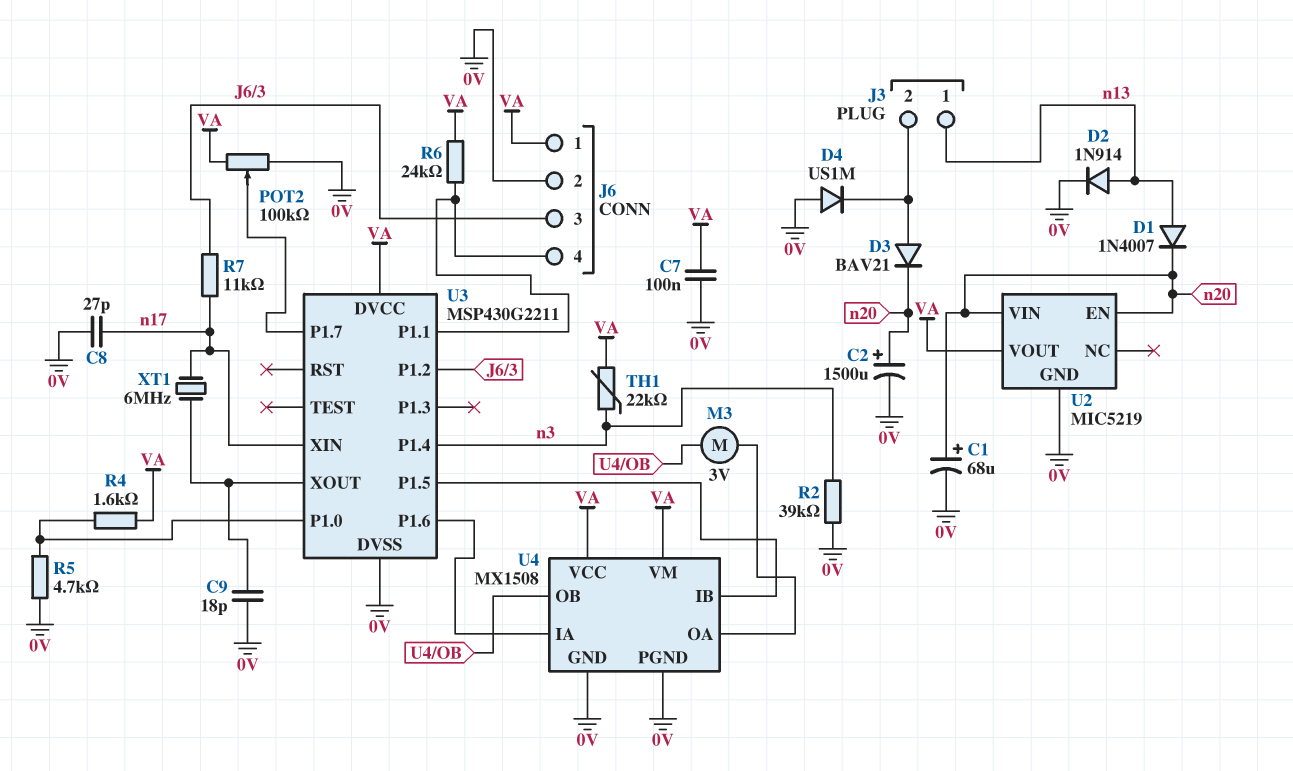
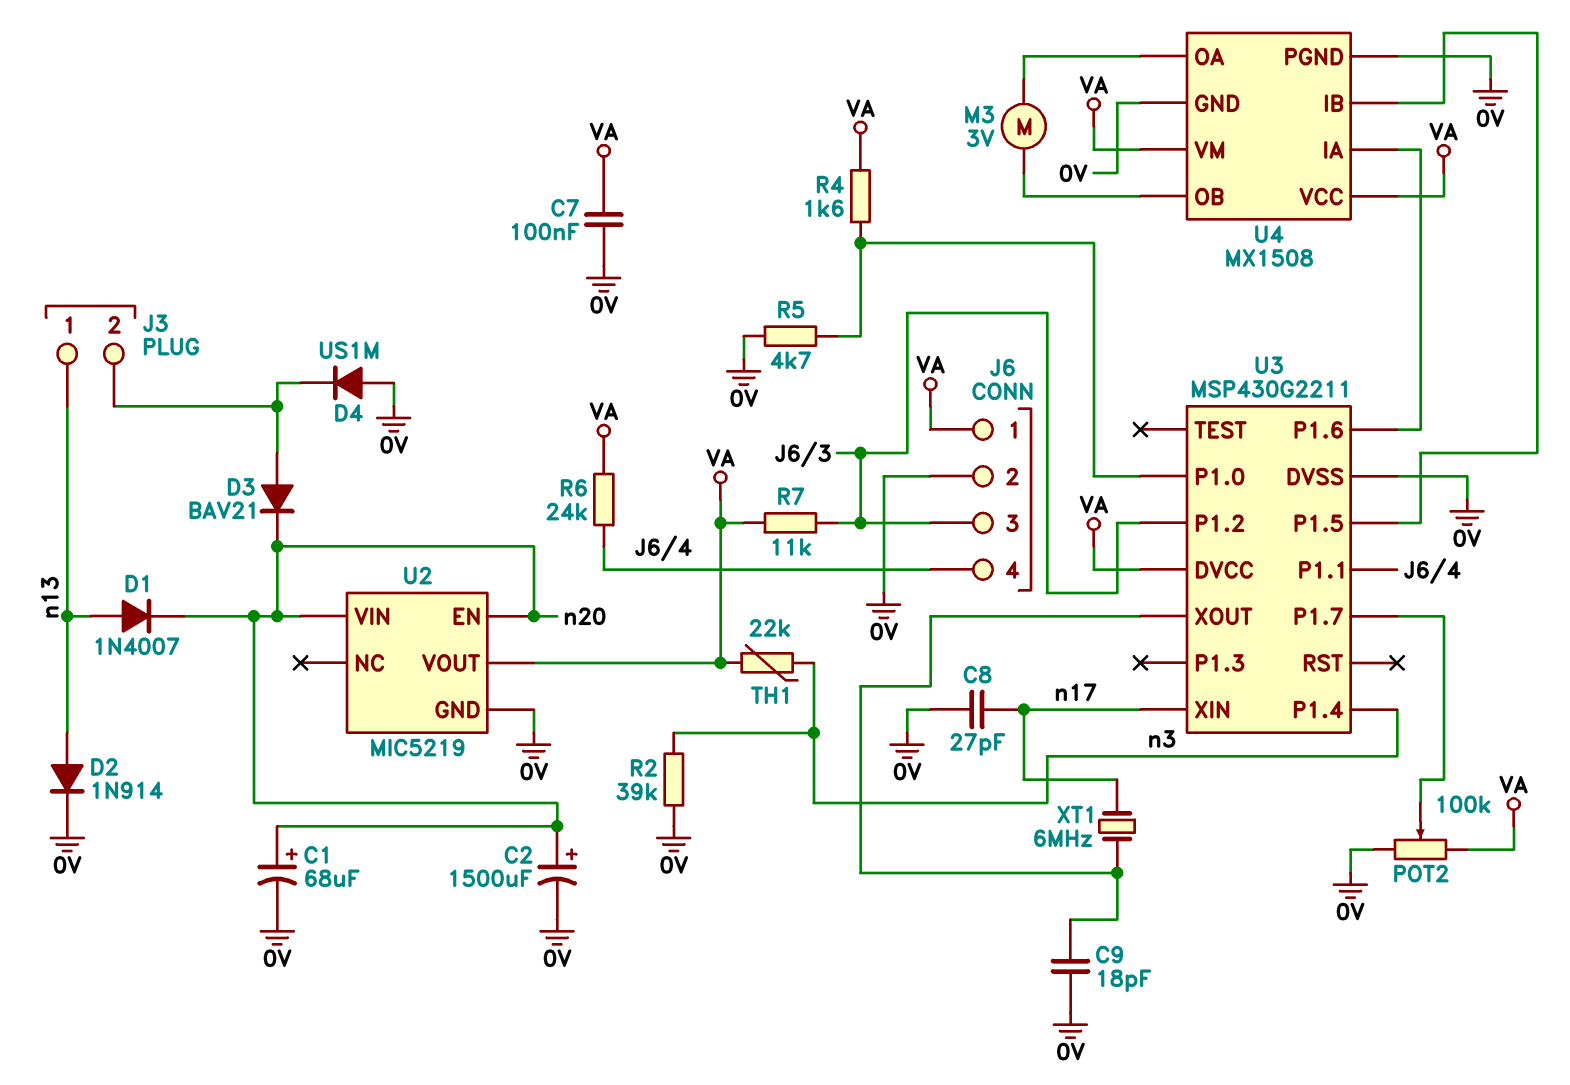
R7: 11k (J6/3, n17) -> 11k (J6/3, VA)

